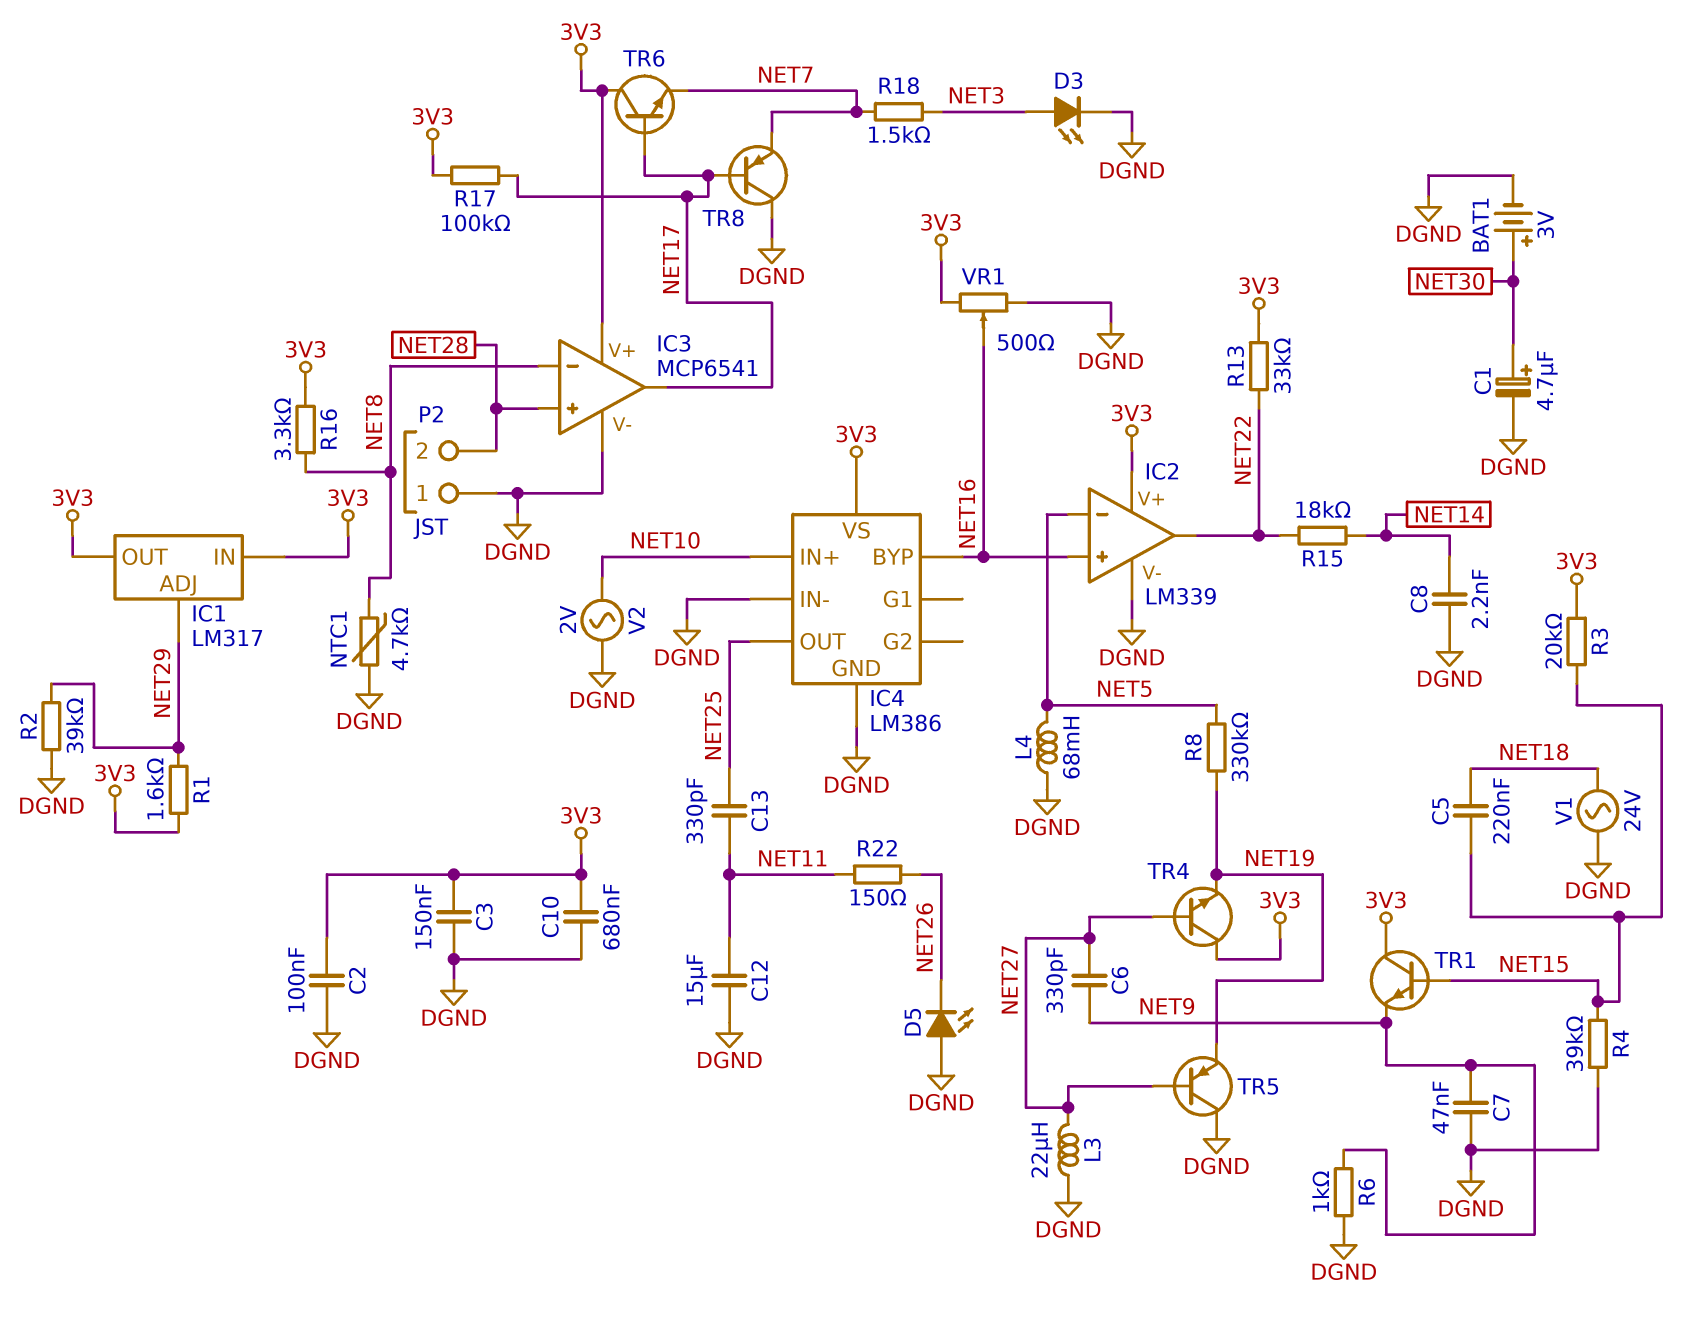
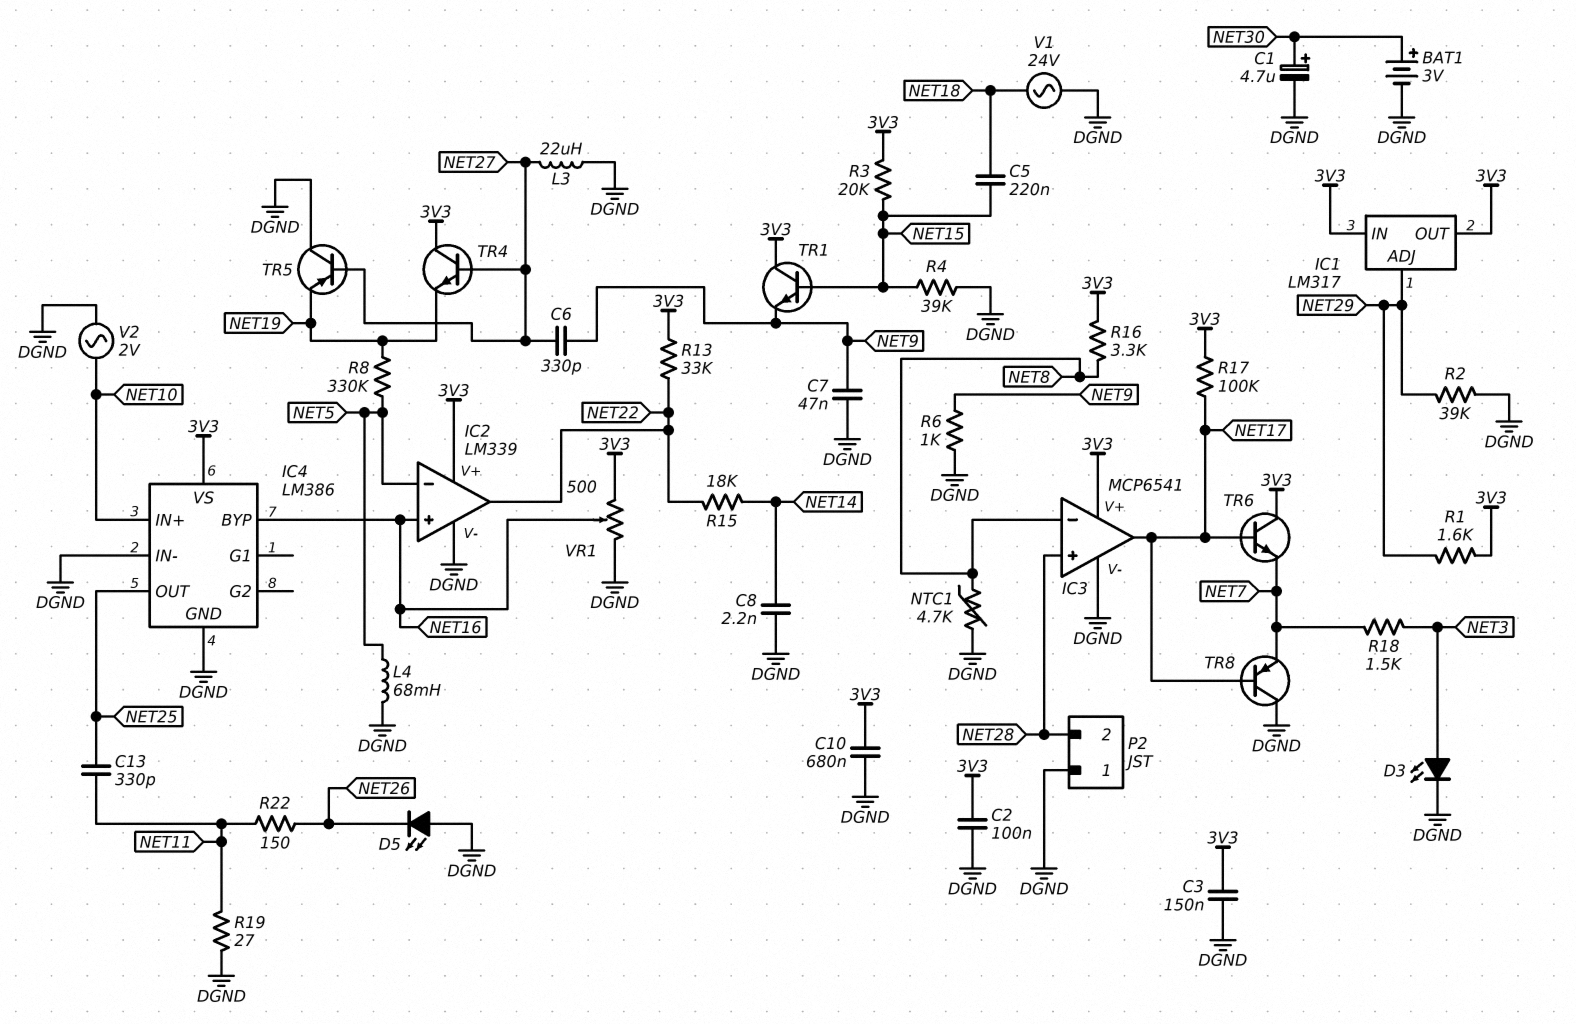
C12: 15uF (DGND, NET11) -> none
R19: none -> 27 (DGND, NET11)

